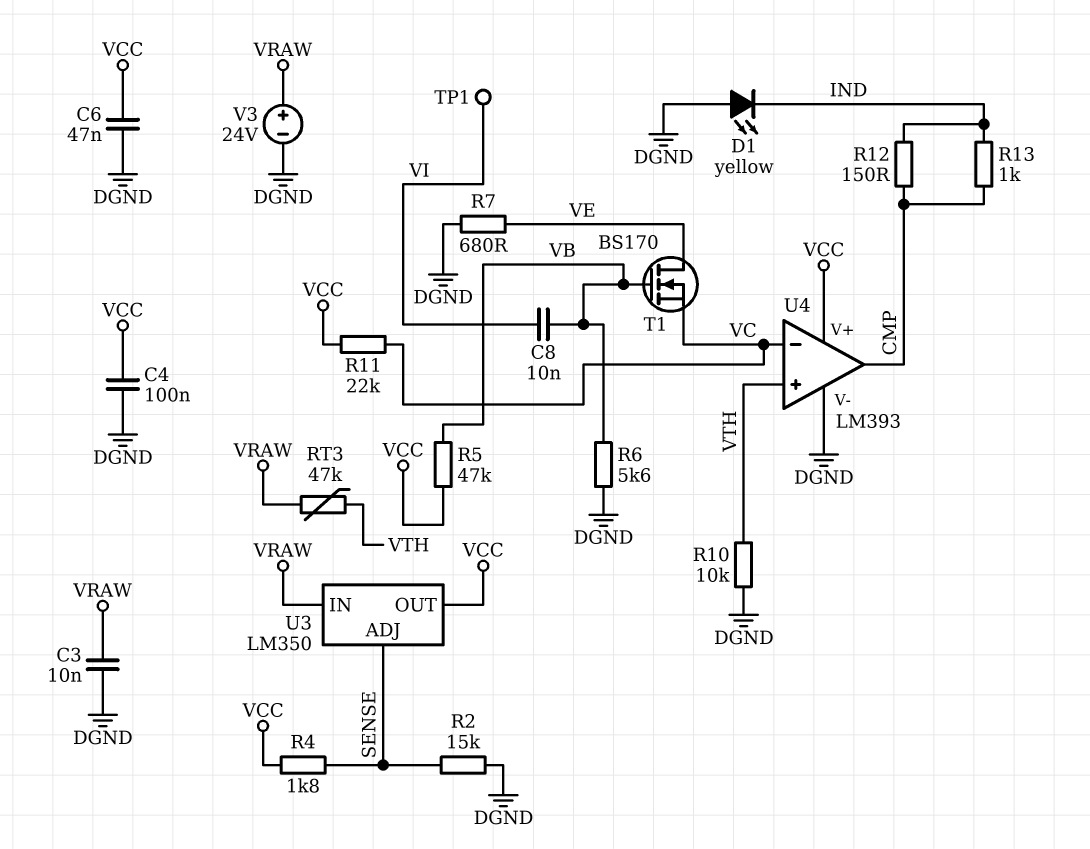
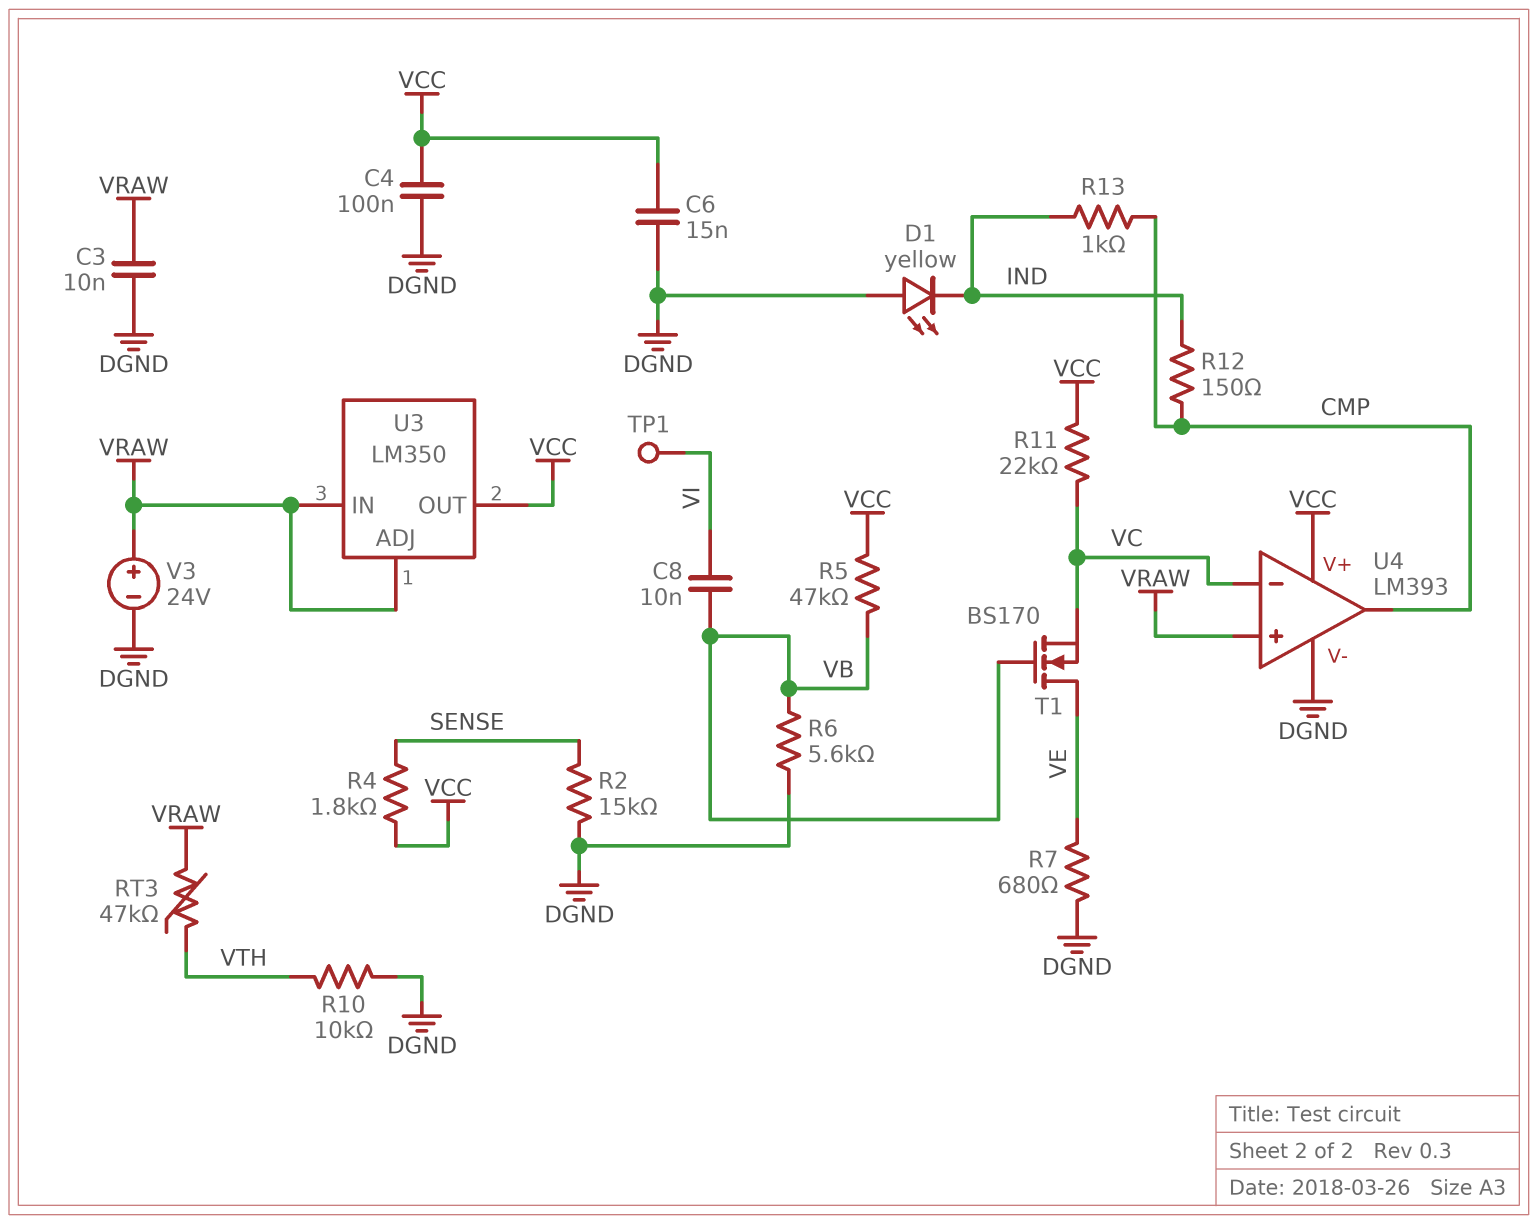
C6: 47nF (DGND, VCC) -> 15nF (DGND, VCC)
U3 pin ADJ: SENSE -> VRAW
U4 pin in+: VTH -> VRAW

